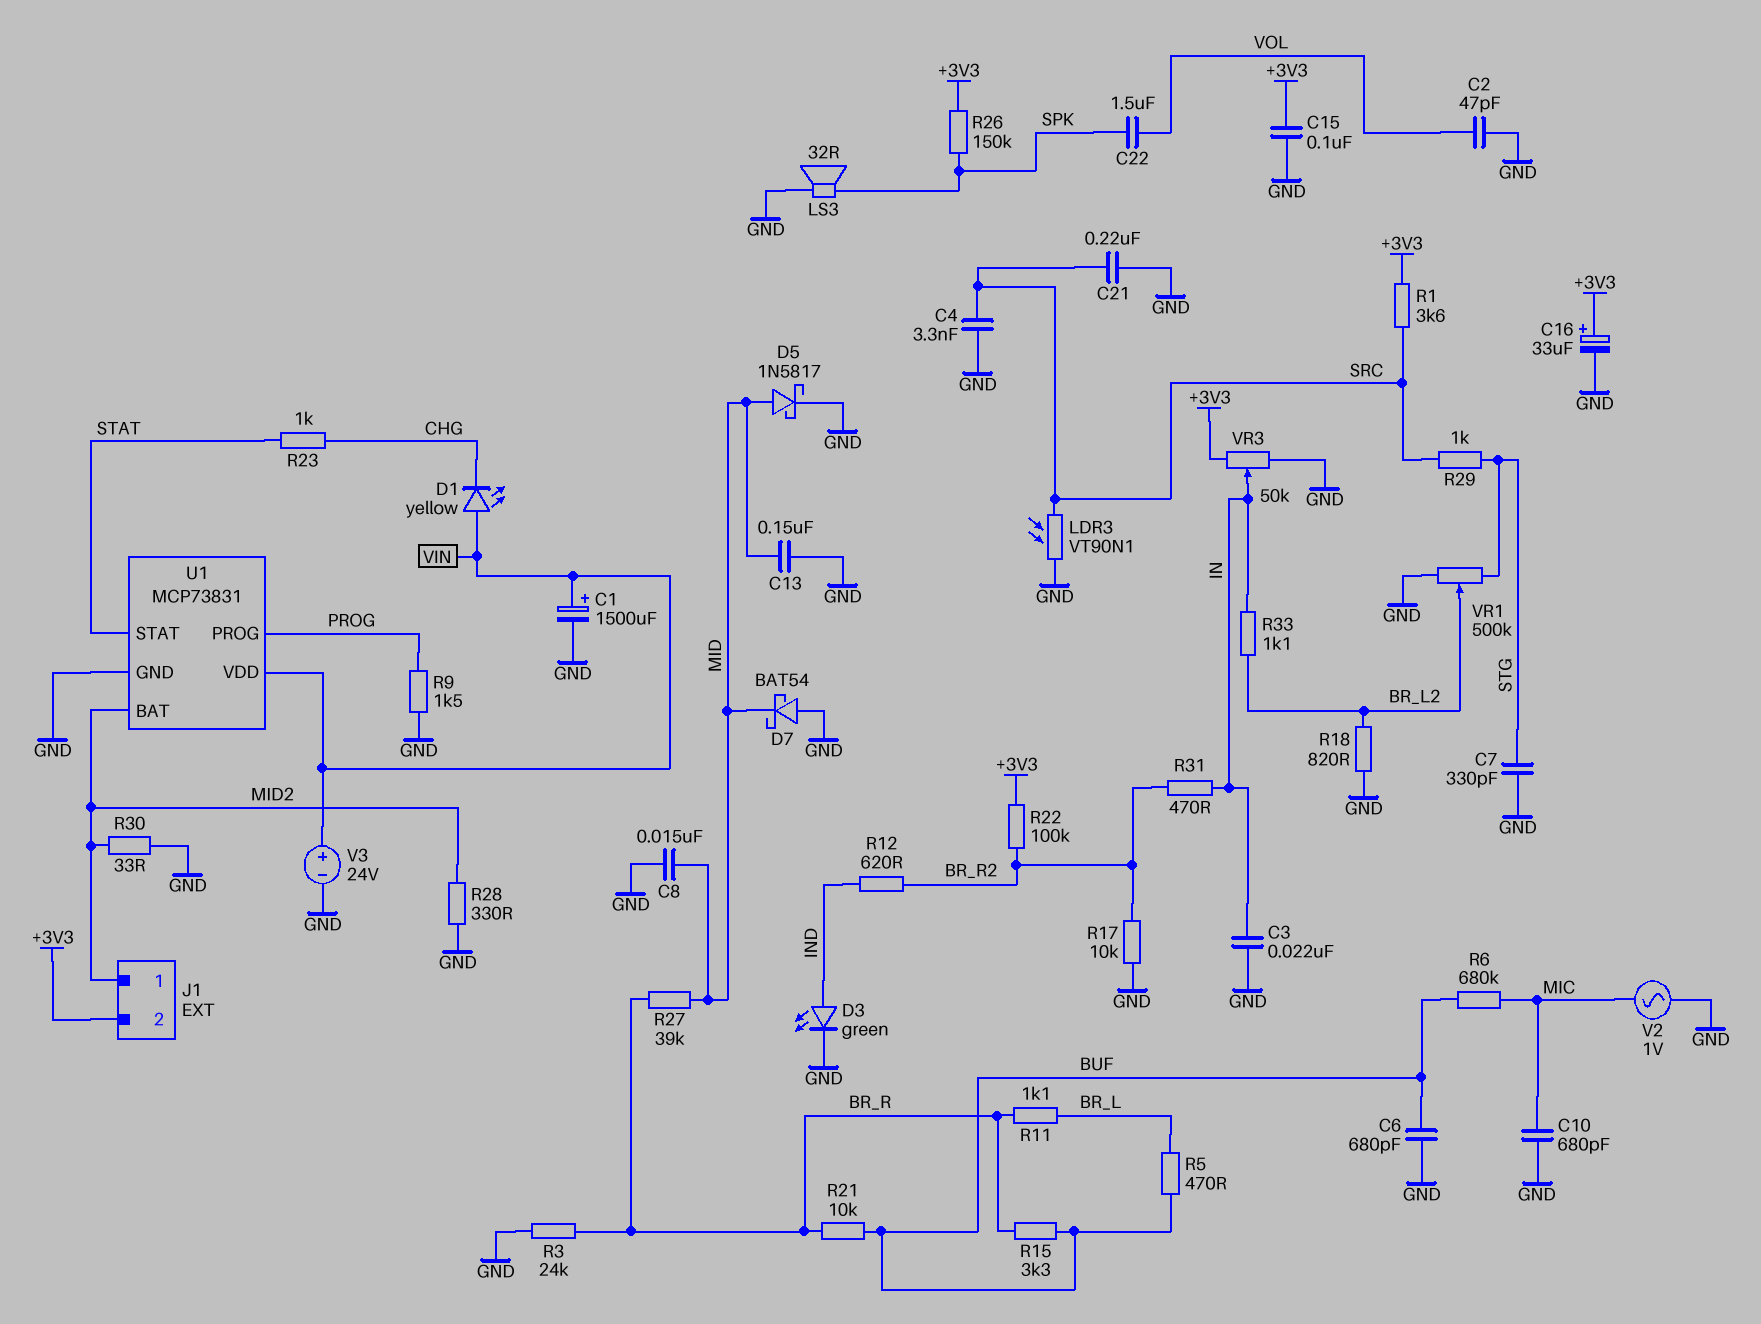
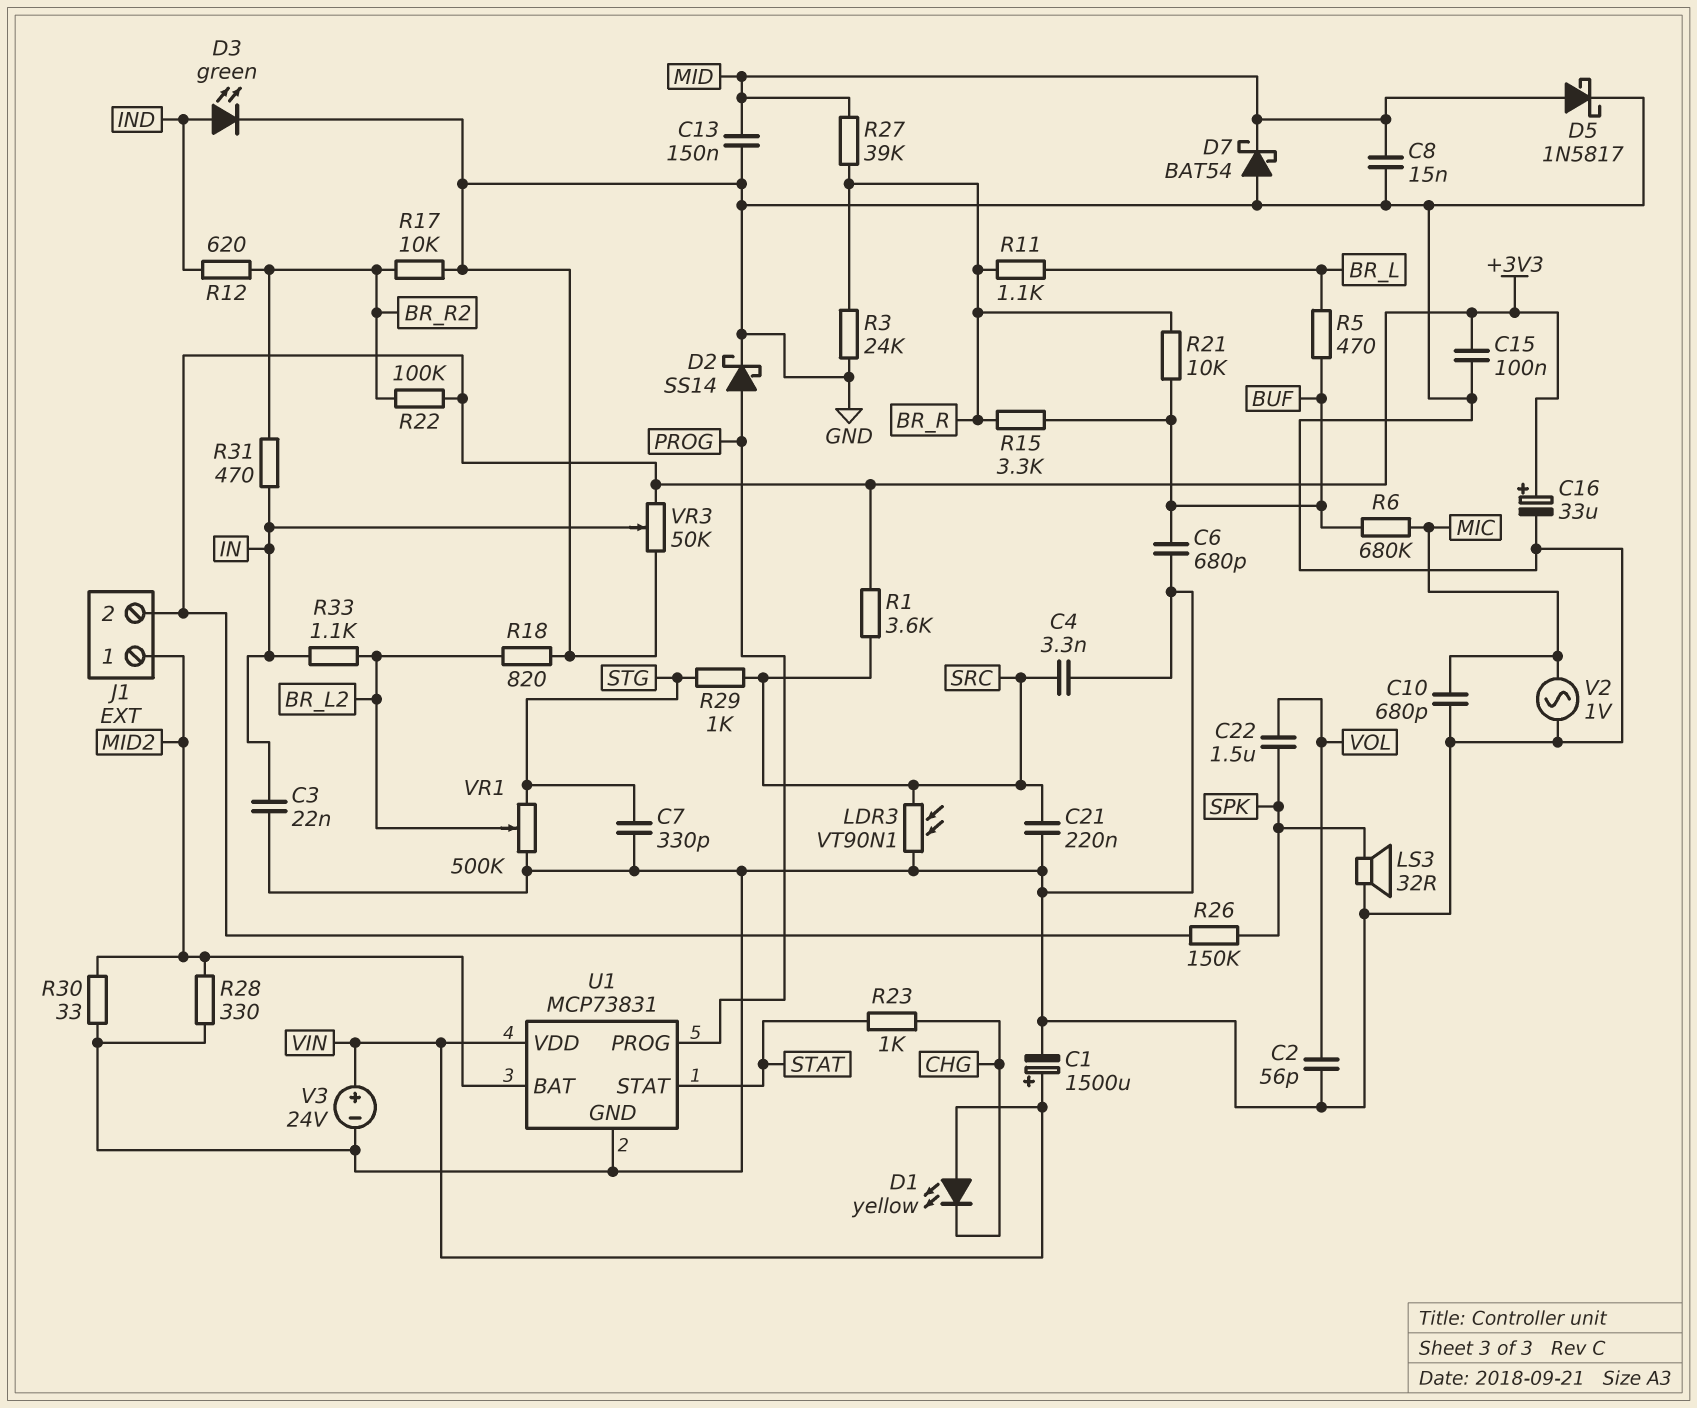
C2: 47pF (GND, VOL) -> 56pF (GND, VOL)
D2: none -> schottky SS14 (A PROG, K GND)
R9: 1.5k (GND, PROG) -> none

